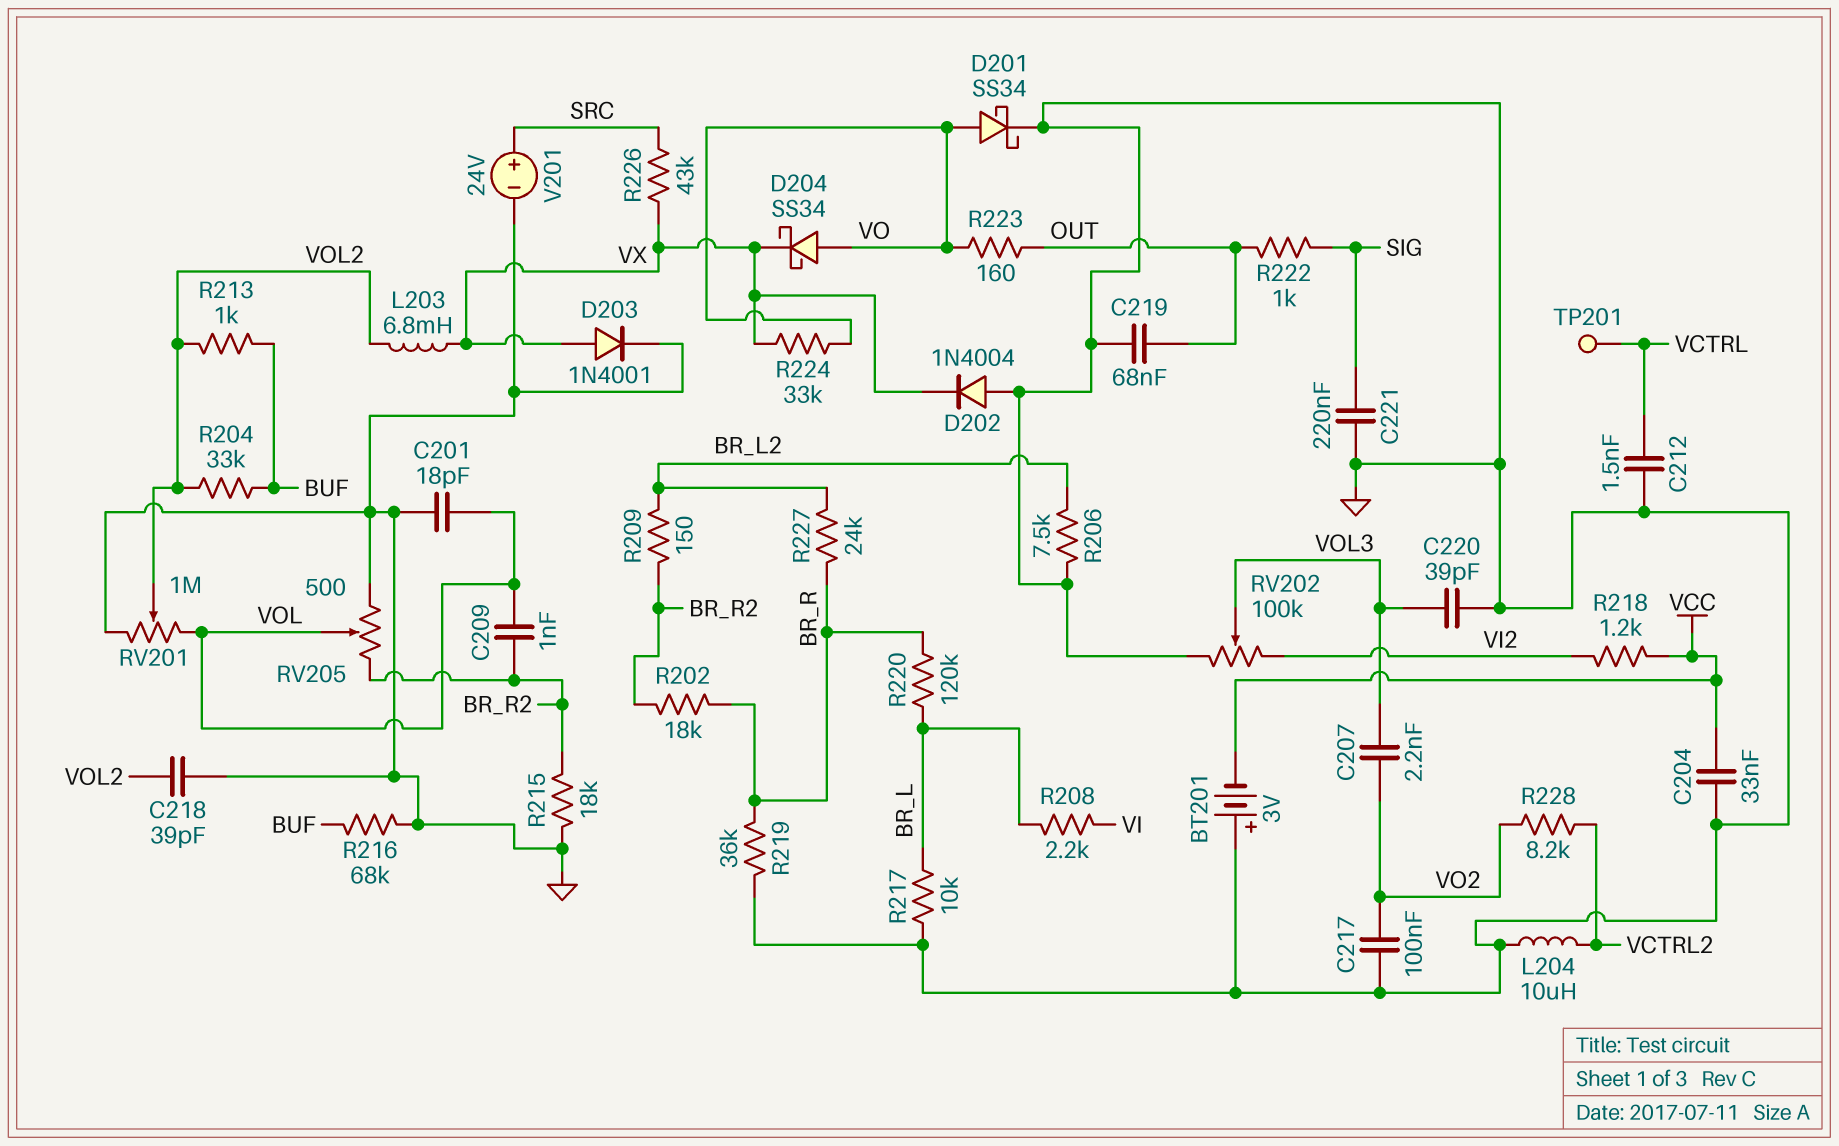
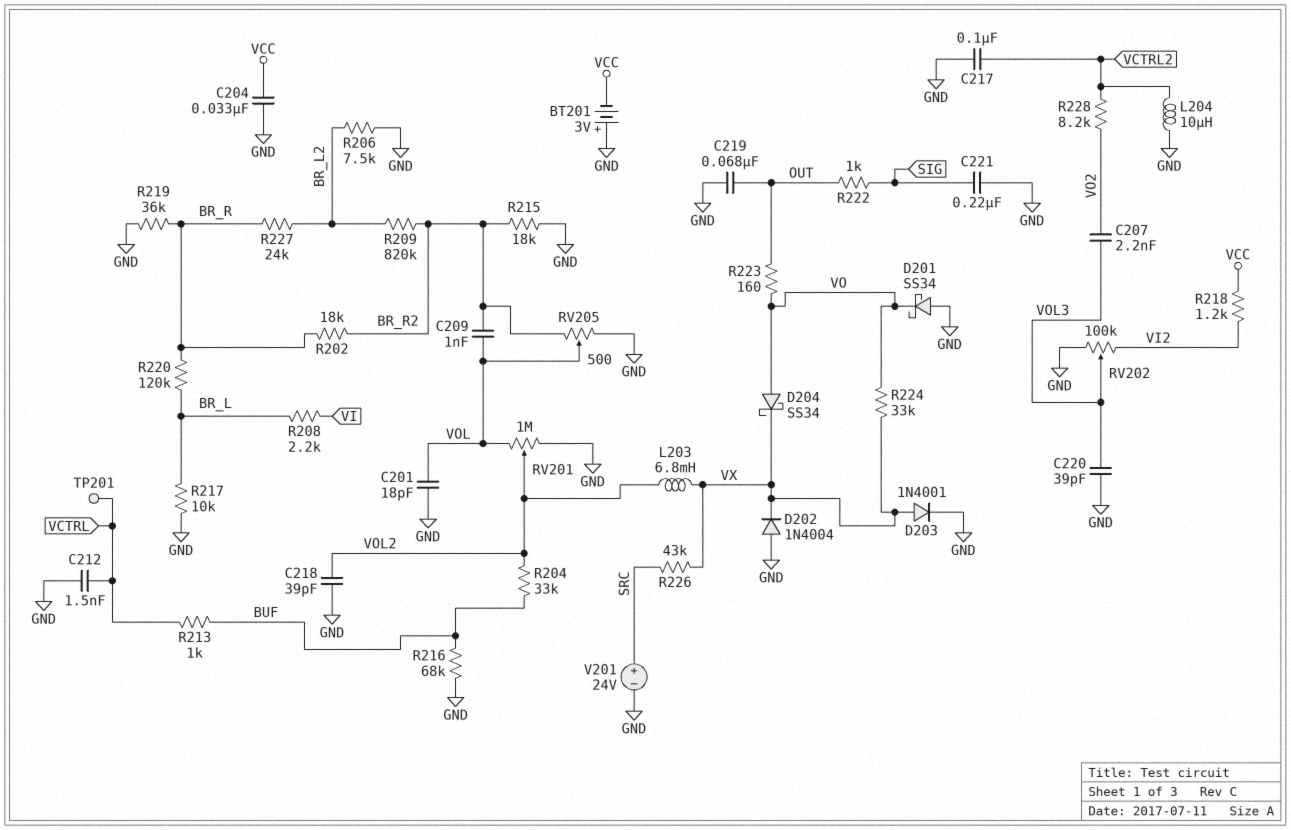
C217: 100nF (GND, VO2) -> 100nF (GND, VCTRL2)
D201: schottky SS34 (A VO, K GND) -> schottky SS34 (A GND, K VO)
R209: 150 (BR_L2, BR_R2) -> 820k (BR_L2, BR_R2)
R213: 1k (BUF, VOL2) -> 1k (BUF, VCTRL)

